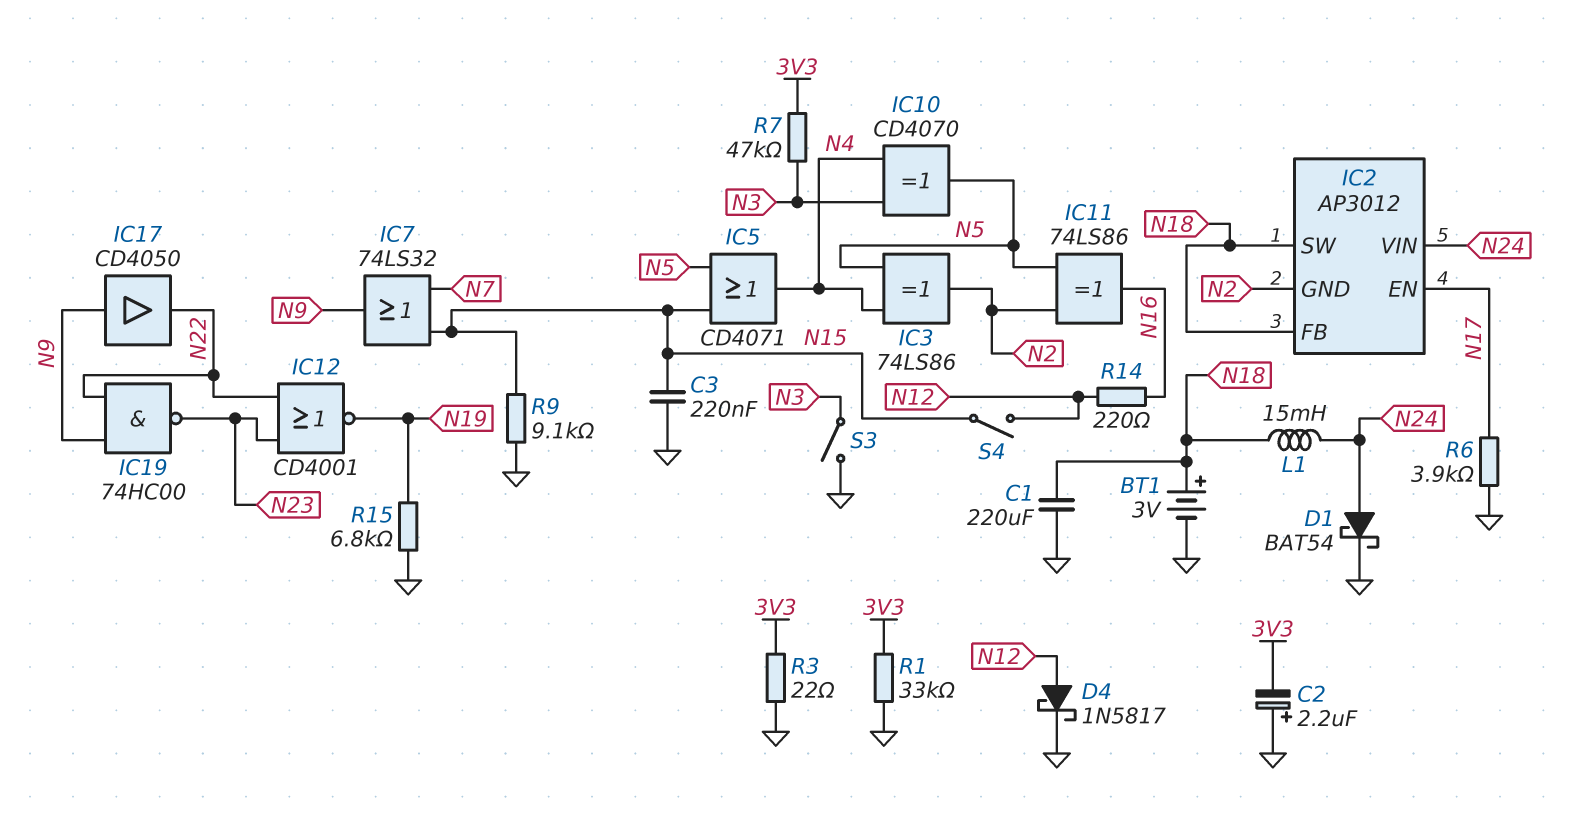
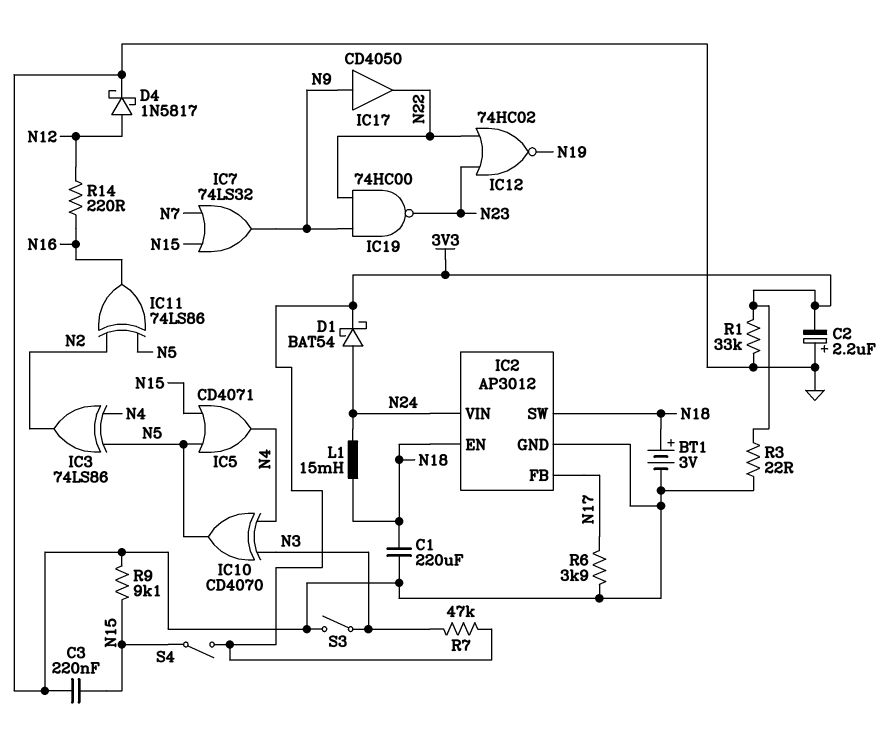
D1: schottky BAT54 (A N24, K GND) -> schottky BAT54 (A N24, K 3V3)
IC2 pin EN: N17 -> N18
IC2 pin FB: N18 -> N17
IC2 pin GND: N2 -> GND
IC12: NOR CD4001 (in N22, in N23, out N19) -> NOR 74HC02 (in N22, in N23, out N19)
R15: 6.8k (GND, N19) -> none
S4: switch (N12, N15) -> switch (3V3, N15)

